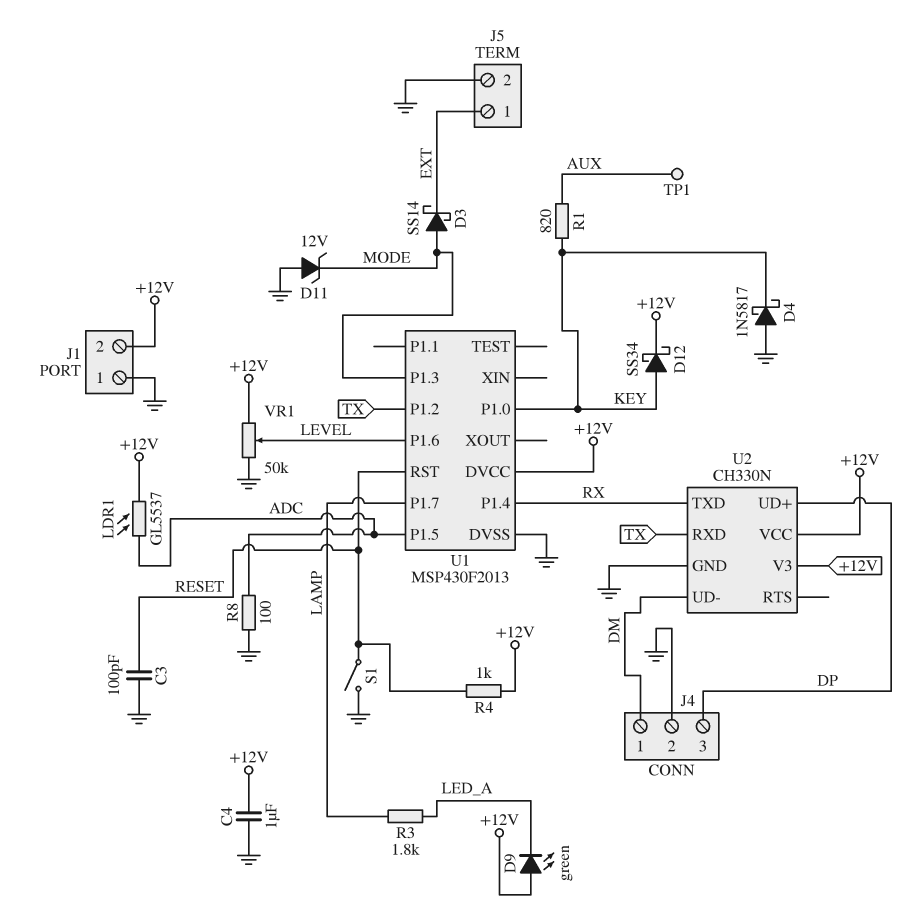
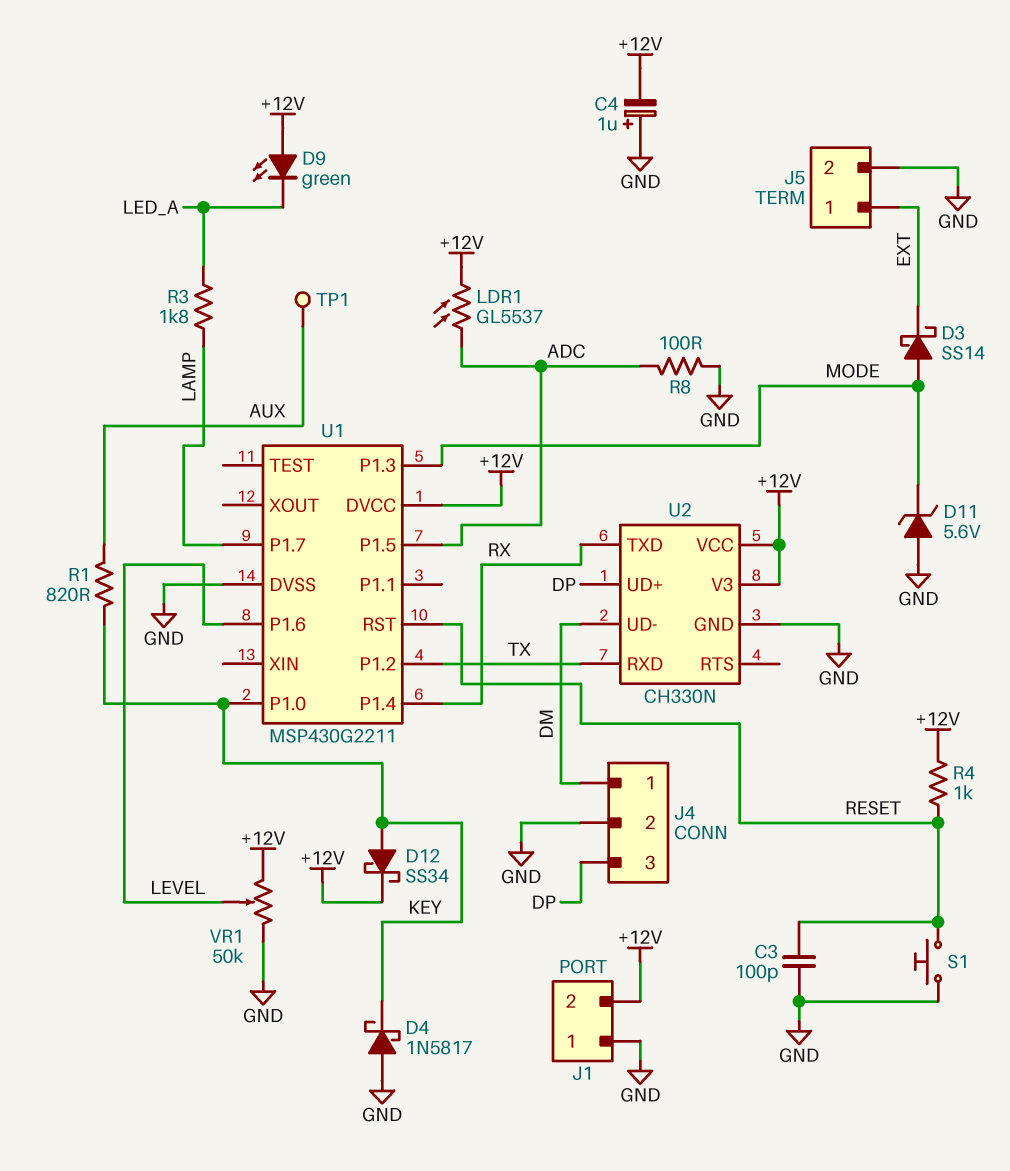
C4: 1uF (+12V, GND) -> 1uF (plus GND, minus +12V)
D11: zener 12V (A GND, K MODE) -> zener 5.6V (A GND, K MODE)
S1: switch (GND, RESET) -> button (GND, RESET)
U1: MSP430F2013 -> MSP430G2211

